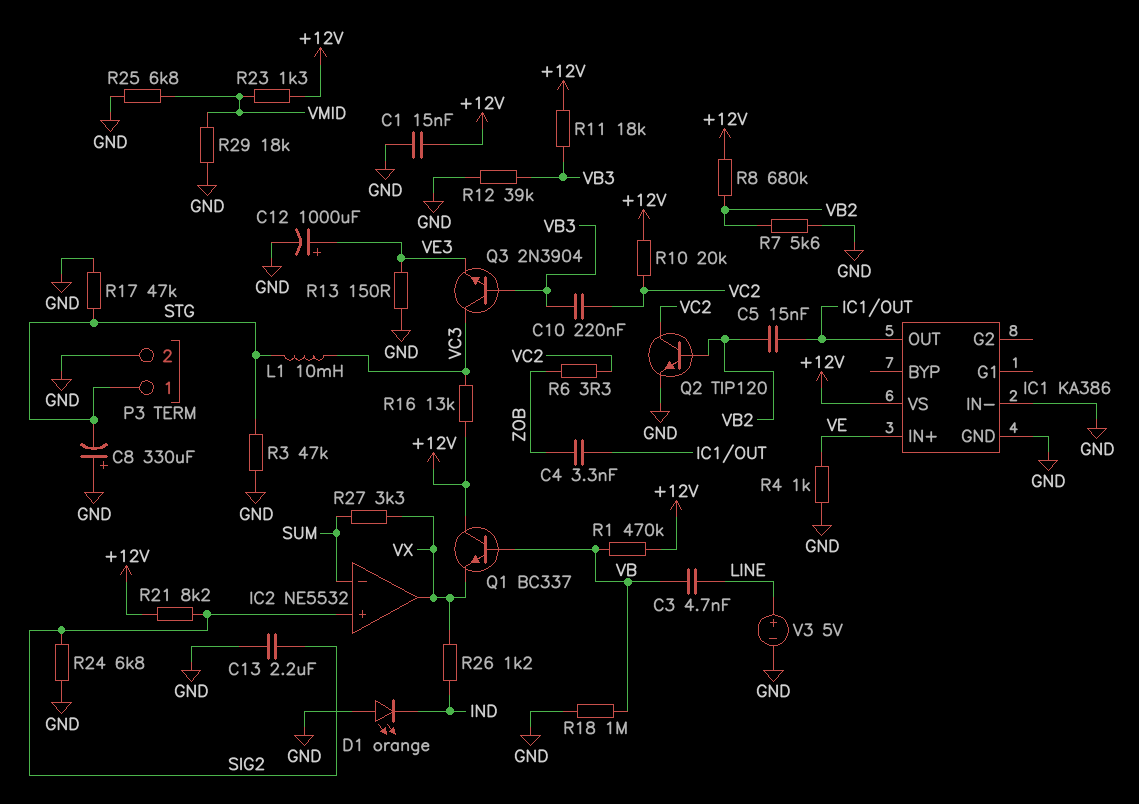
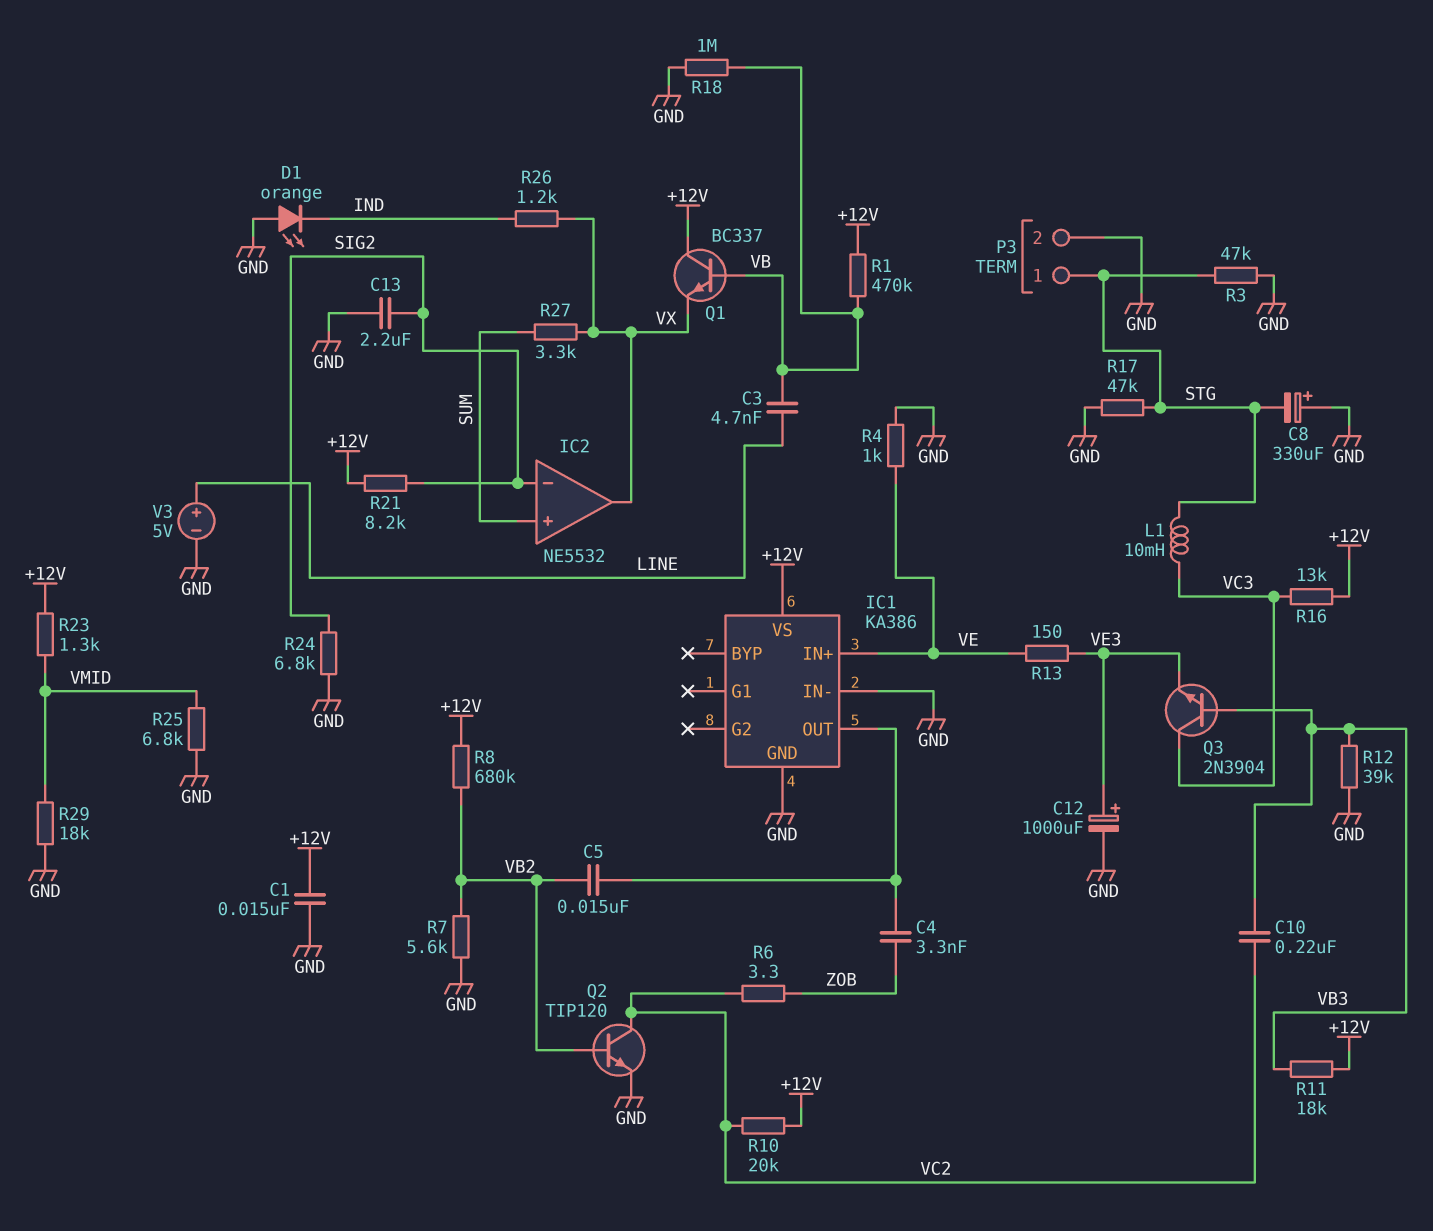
IC2 pin in+: SIG2 -> SUM
IC2 pin in-: SUM -> SIG2
R13: 150 (GND, VE3) -> 150 (VE, VE3)

